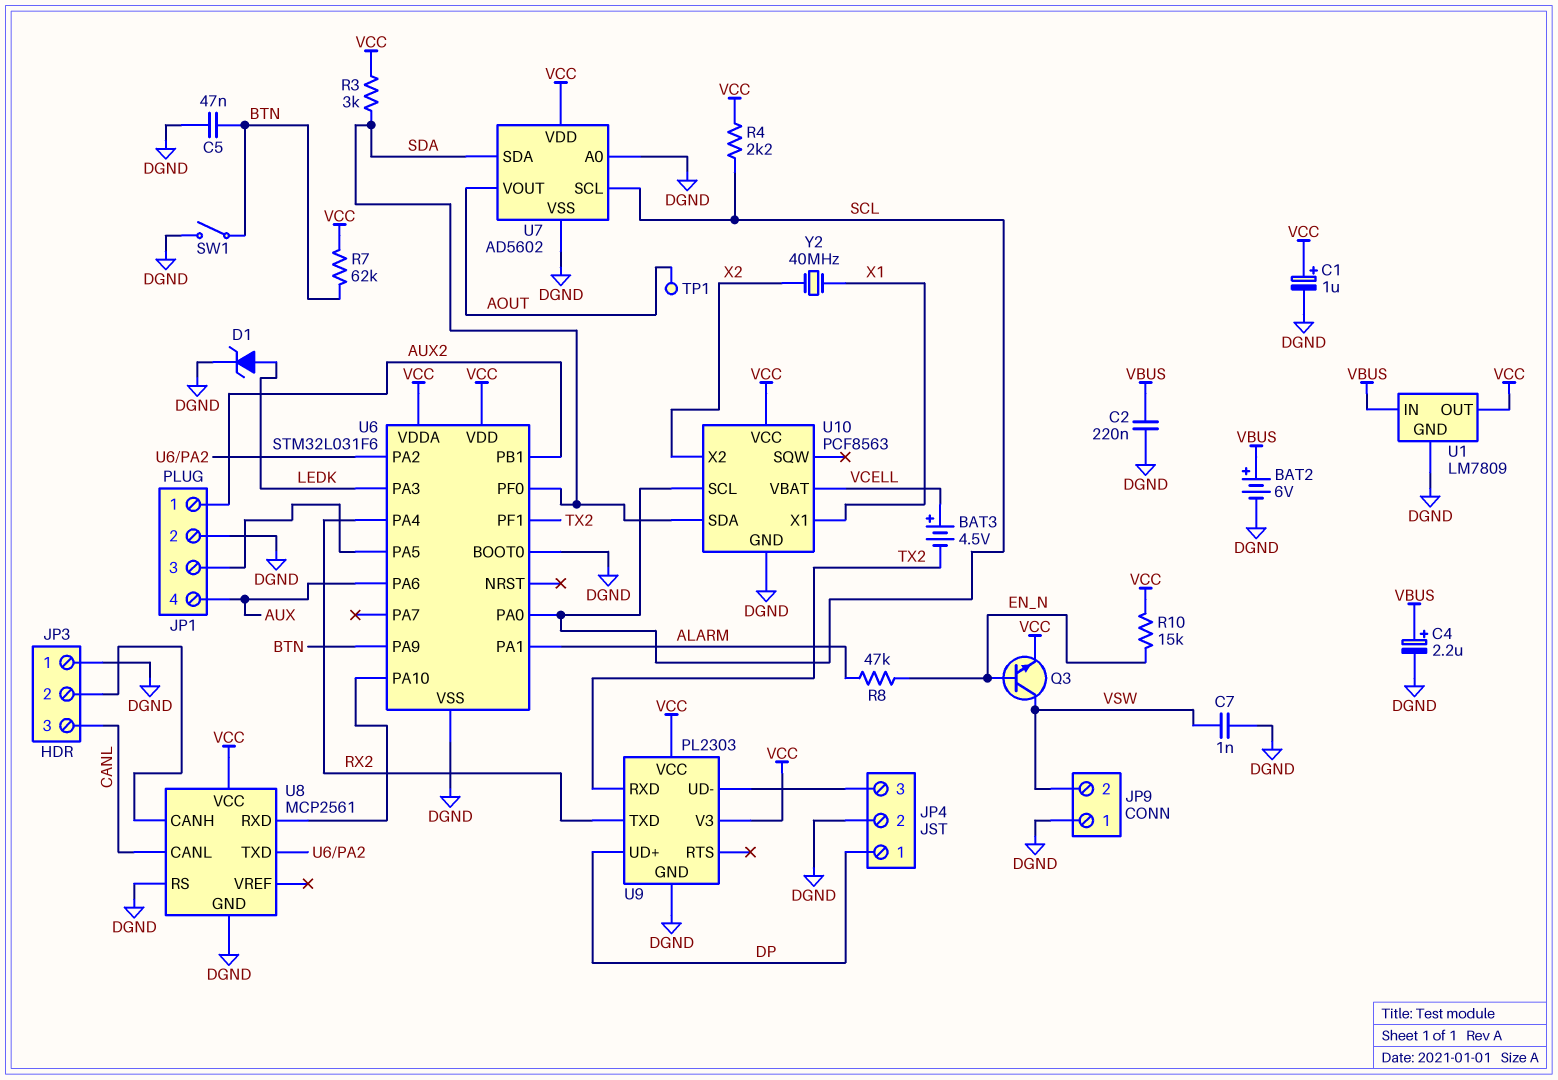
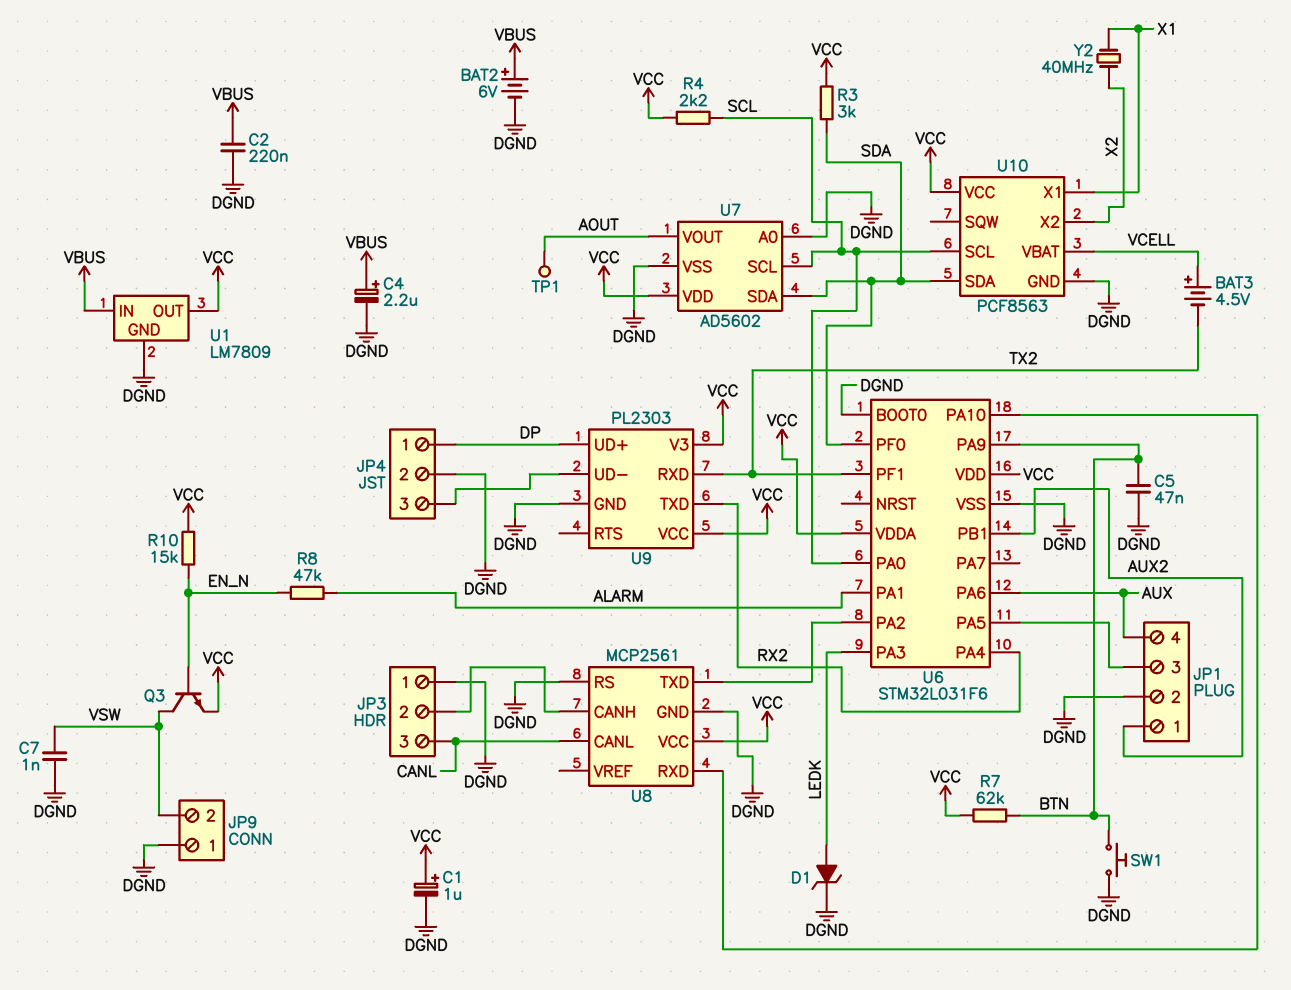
SW1: switch (BTN, DGND) -> button (BTN, DGND)

